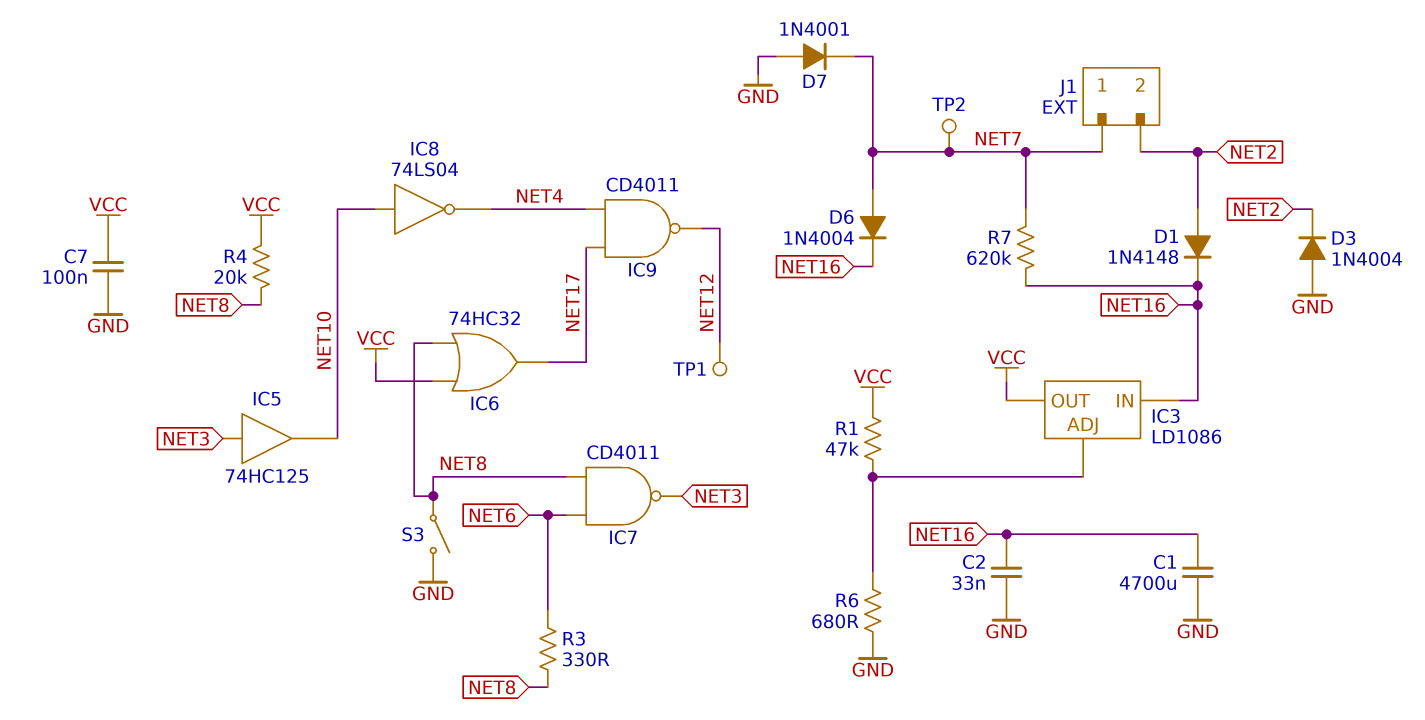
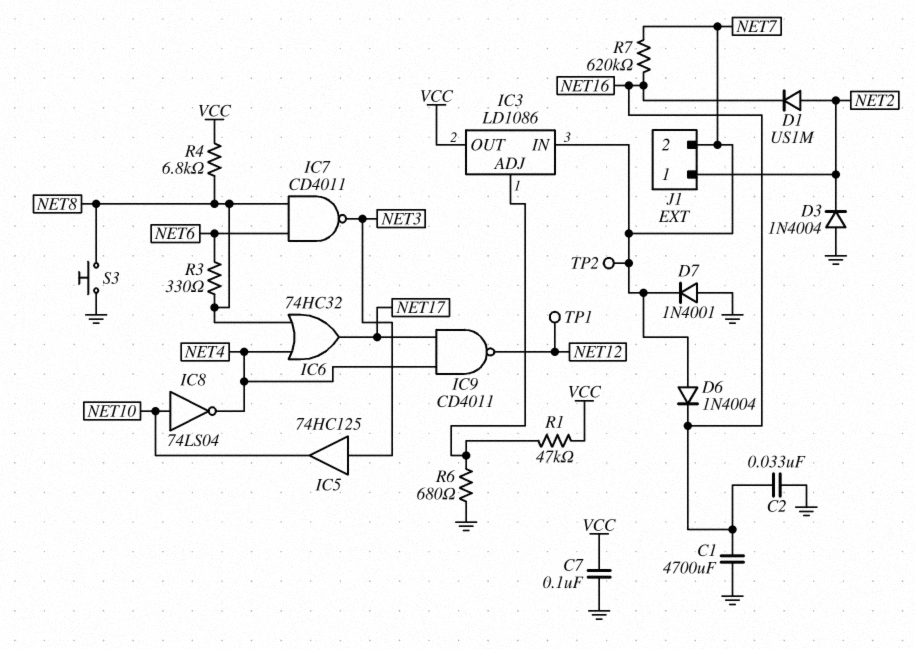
D1: diode 1N4148 (A NET2, K NET16) -> diode US1M (A NET2, K NET16)
IC3 pin IN: NET16 -> NET7
IC6: OR 74HC32 (in NET8, in VCC, out NET17) -> OR 74HC32 (in NET4, in NET8, out NET17)
J1 pin 1: NET7 -> NET2
J1 pin 2: NET2 -> NET7
R4: 20k (NET8, VCC) -> 6.8k (NET8, VCC)
S3: switch (GND, NET8) -> button (GND, NET8)

